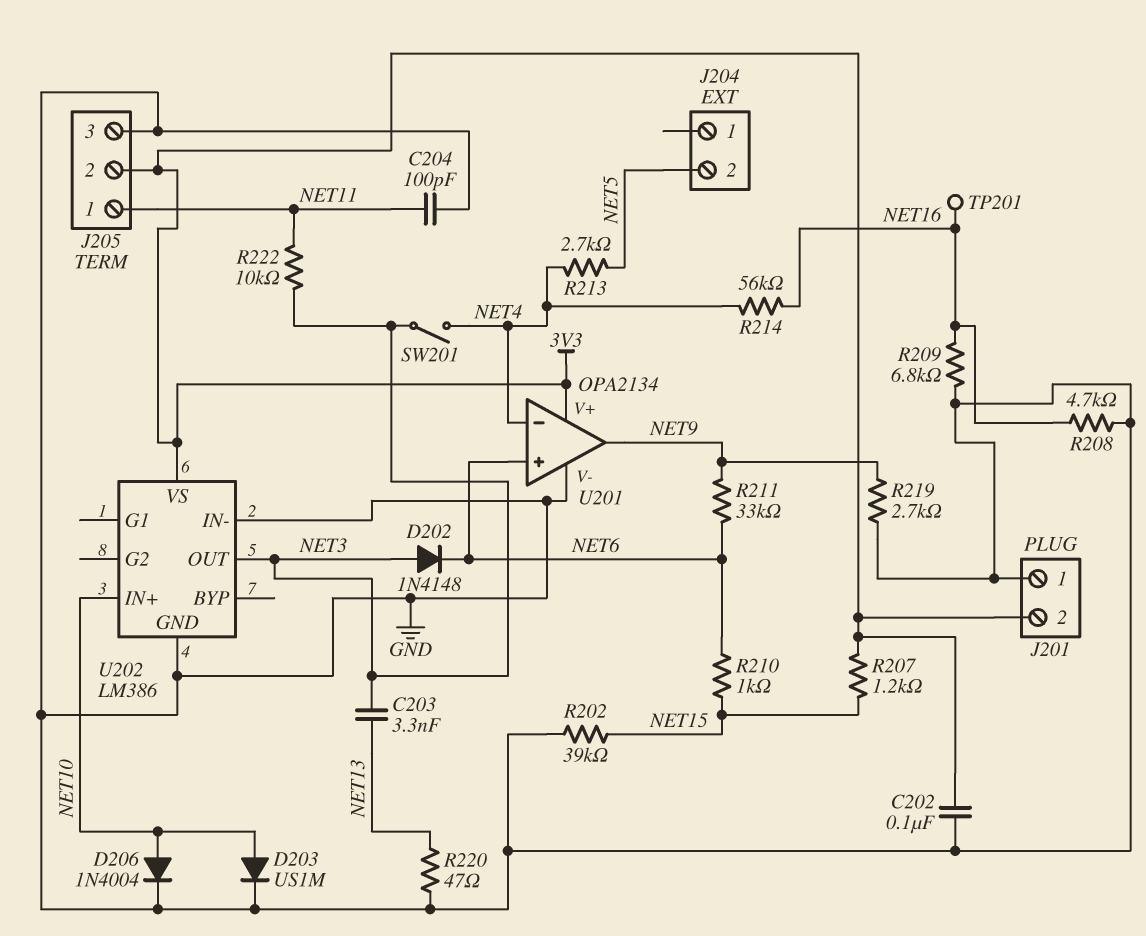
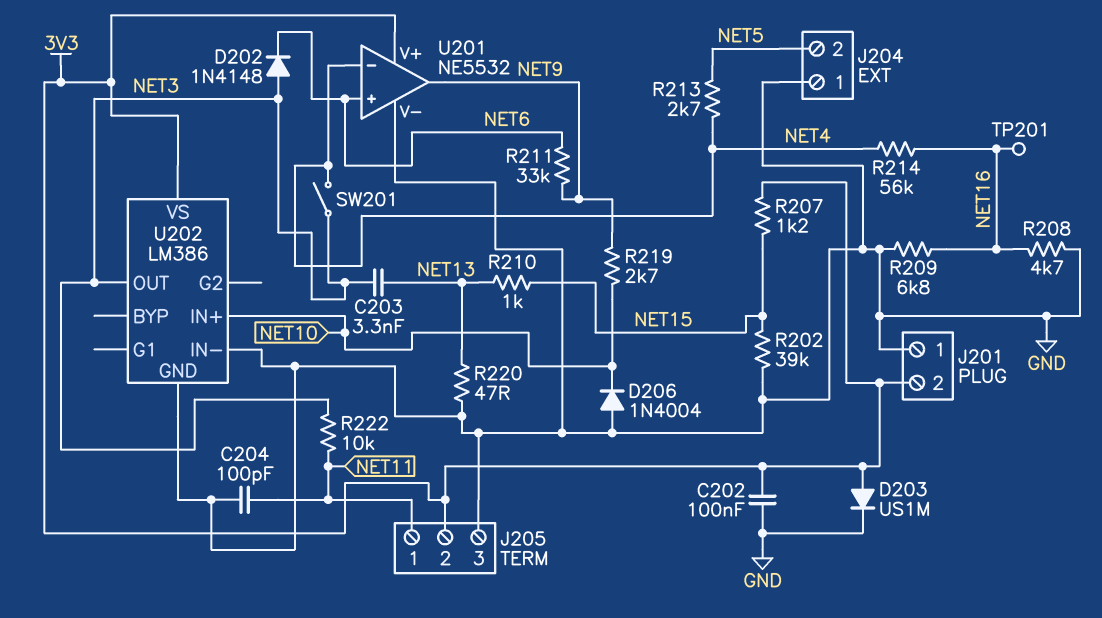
D203: diode US1M (A NET10, K GND) -> diode US1M (A 3V3, K GND)
D206: diode 1N4004 (A NET10, K GND) -> diode 1N4004 (A GND, K NET10)
J204 pin 1: none -> GND
R210: 1k (NET6, NET15) -> 1k (NET13, NET15)
R219: 2.7k (GND, NET9) -> 2.7k (NET9, NET10)
U201: OPA2134 -> NE5532

